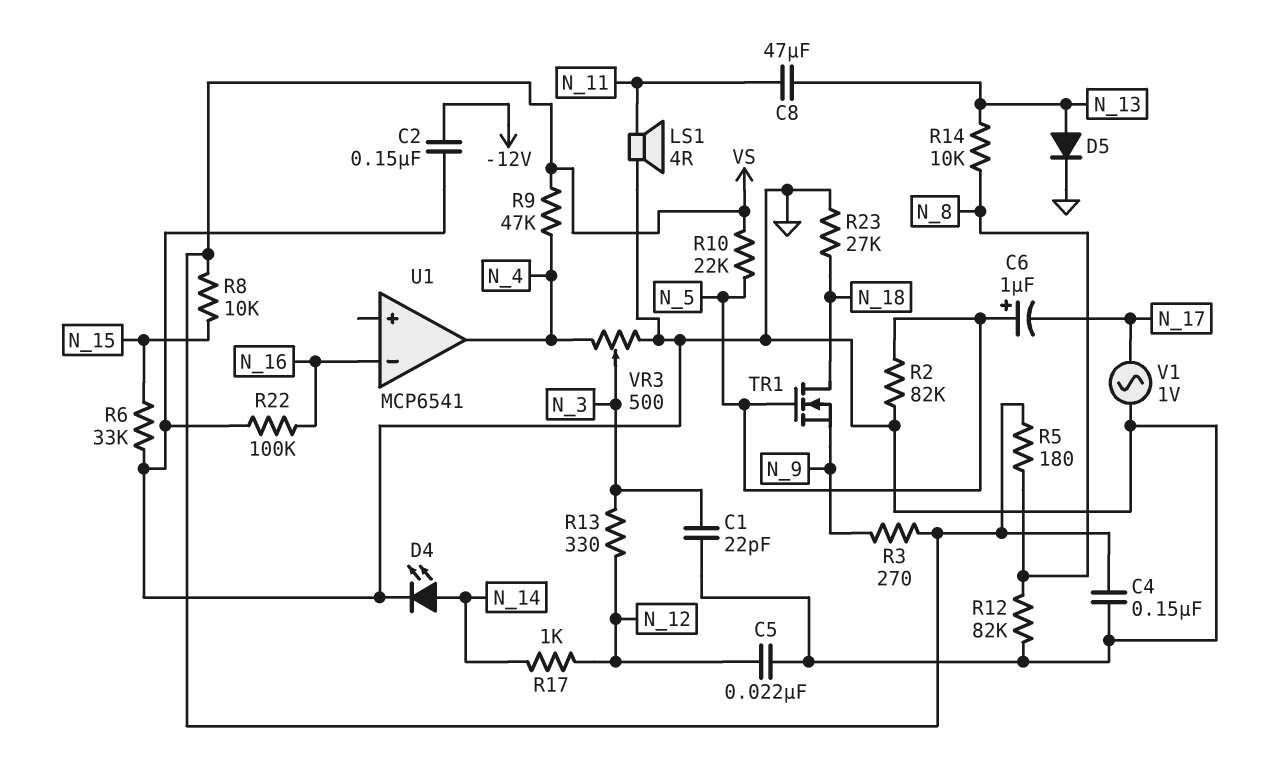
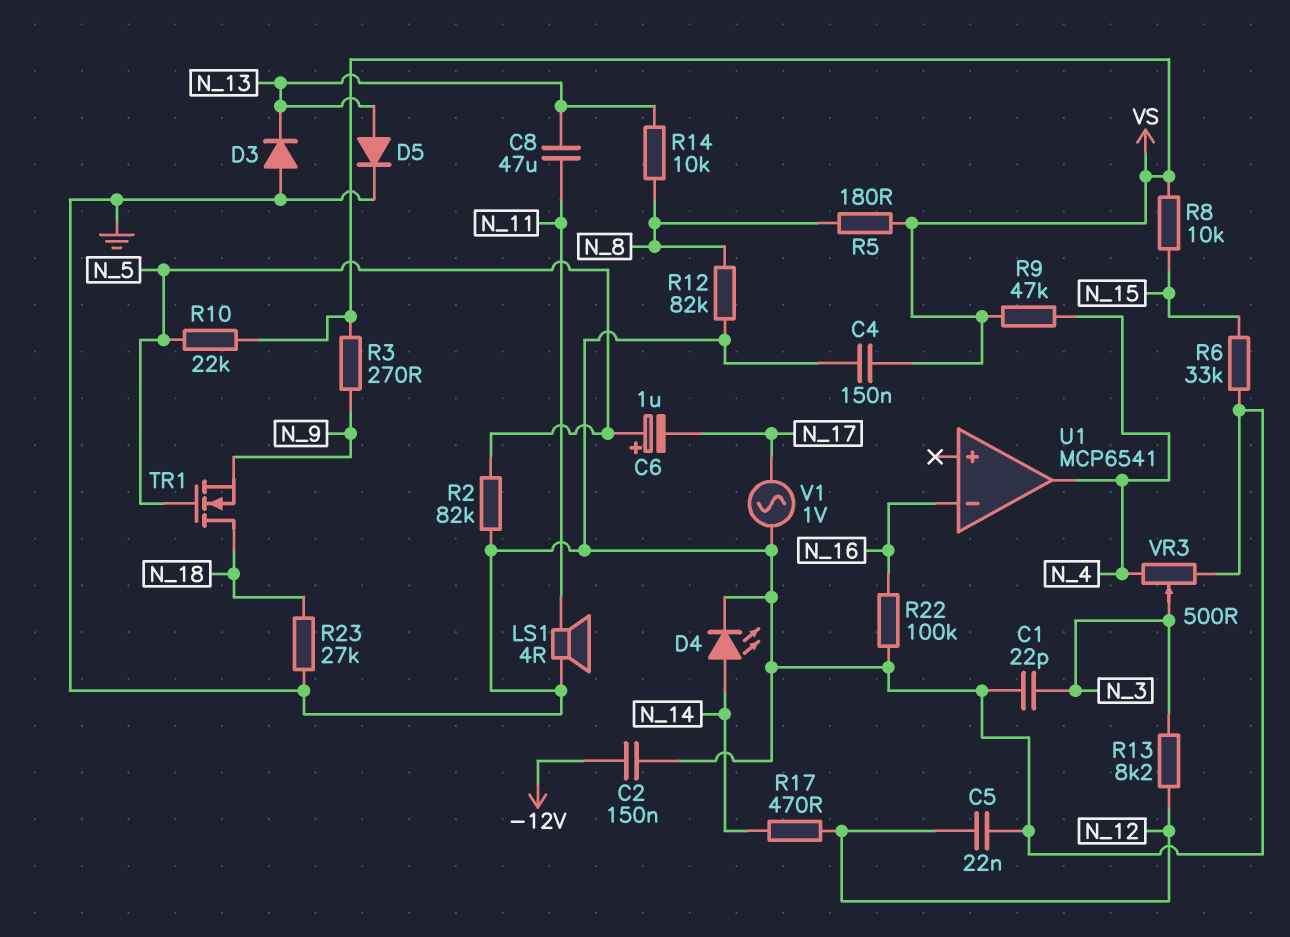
D3: none -> diode (A GND, K N_13)
R13: 330 (N_3, N_12) -> 8.2k (N_3, N_12)
R17: 1k (N_12, N_14) -> 470 (N_12, N_14)

